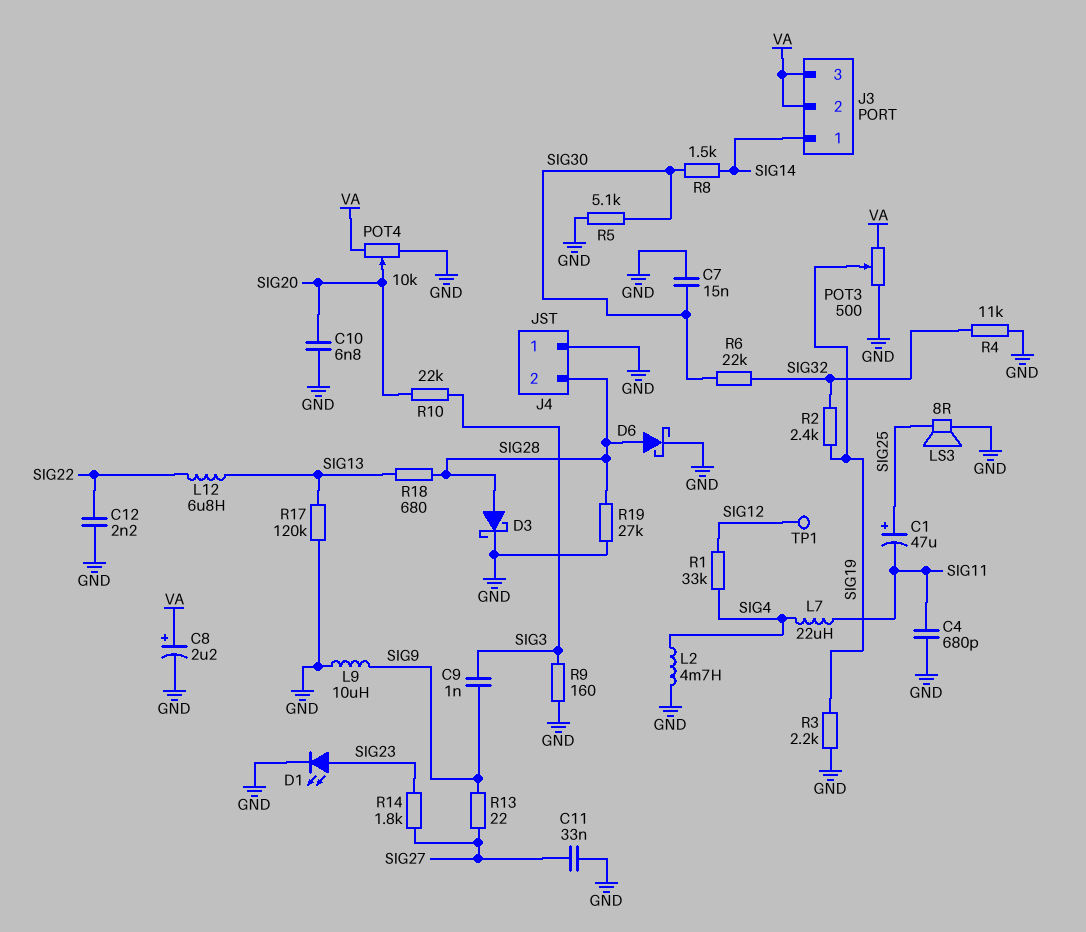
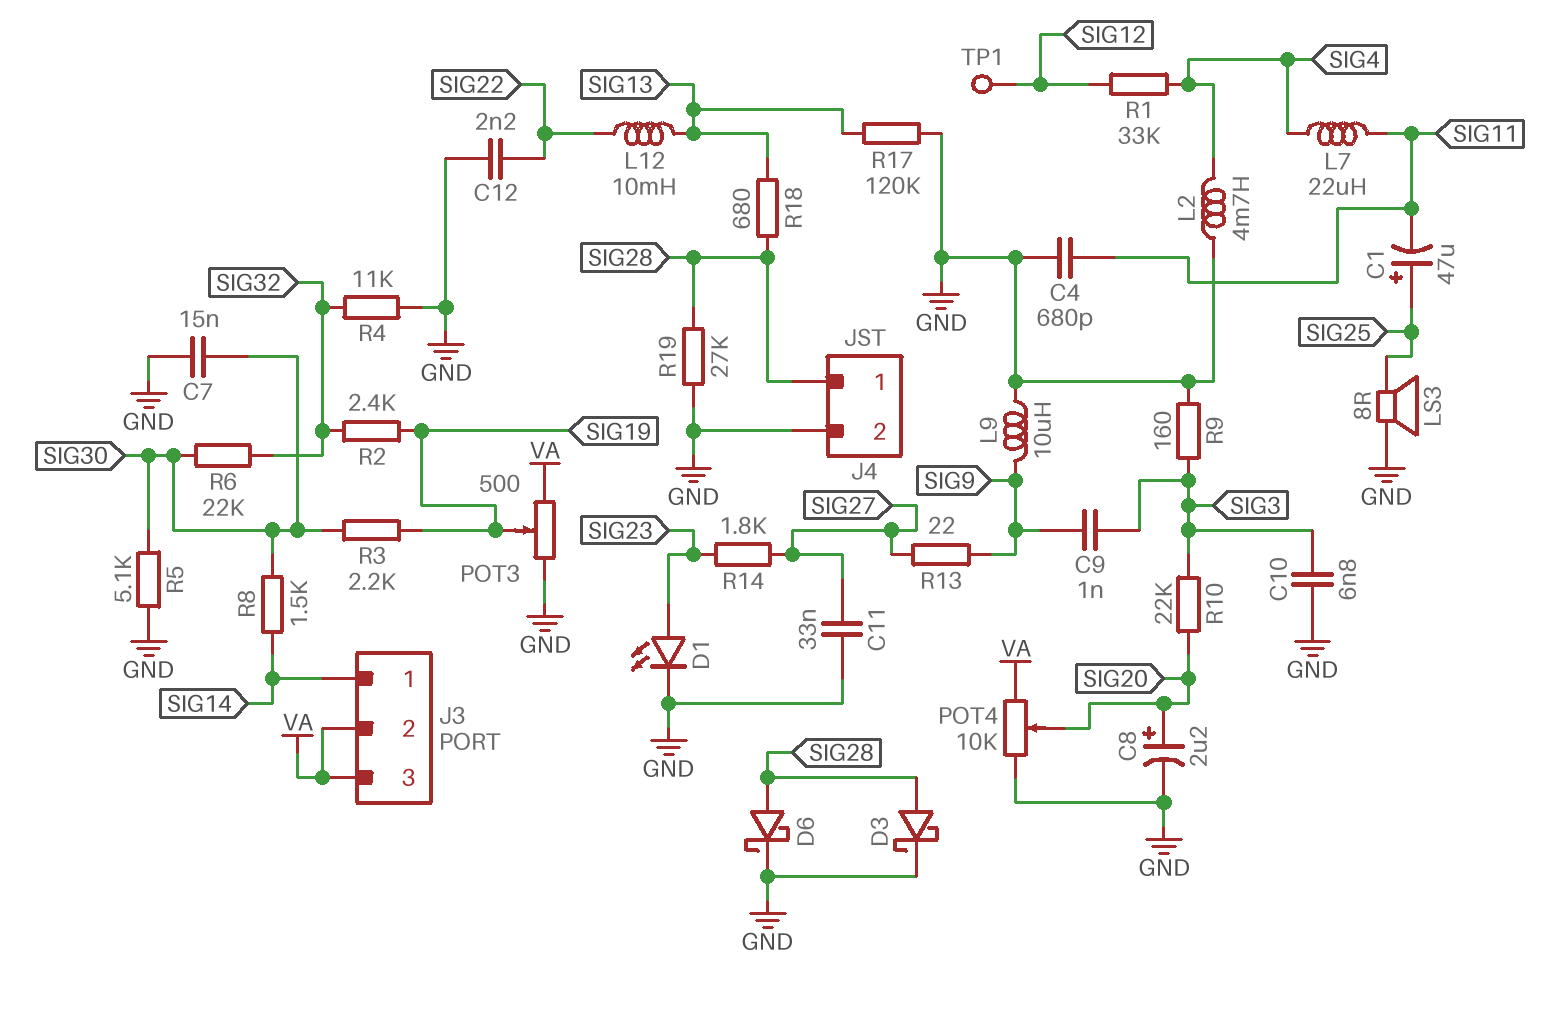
C8: 2.2uF (plus VA, minus GND) -> 2.2uF (plus SIG20, minus GND)
C10: 6.8nF (GND, SIG20) -> 6.8nF (GND, SIG3)
J4 pin 1: GND -> SIG28
J4 pin 2: SIG28 -> GND
L12: 6.8uH (SIG13, SIG22) -> 10mH (SIG13, SIG22)
R3: 2.2k (GND, SIG19) -> 2.2k (SIG19, SIG30)

